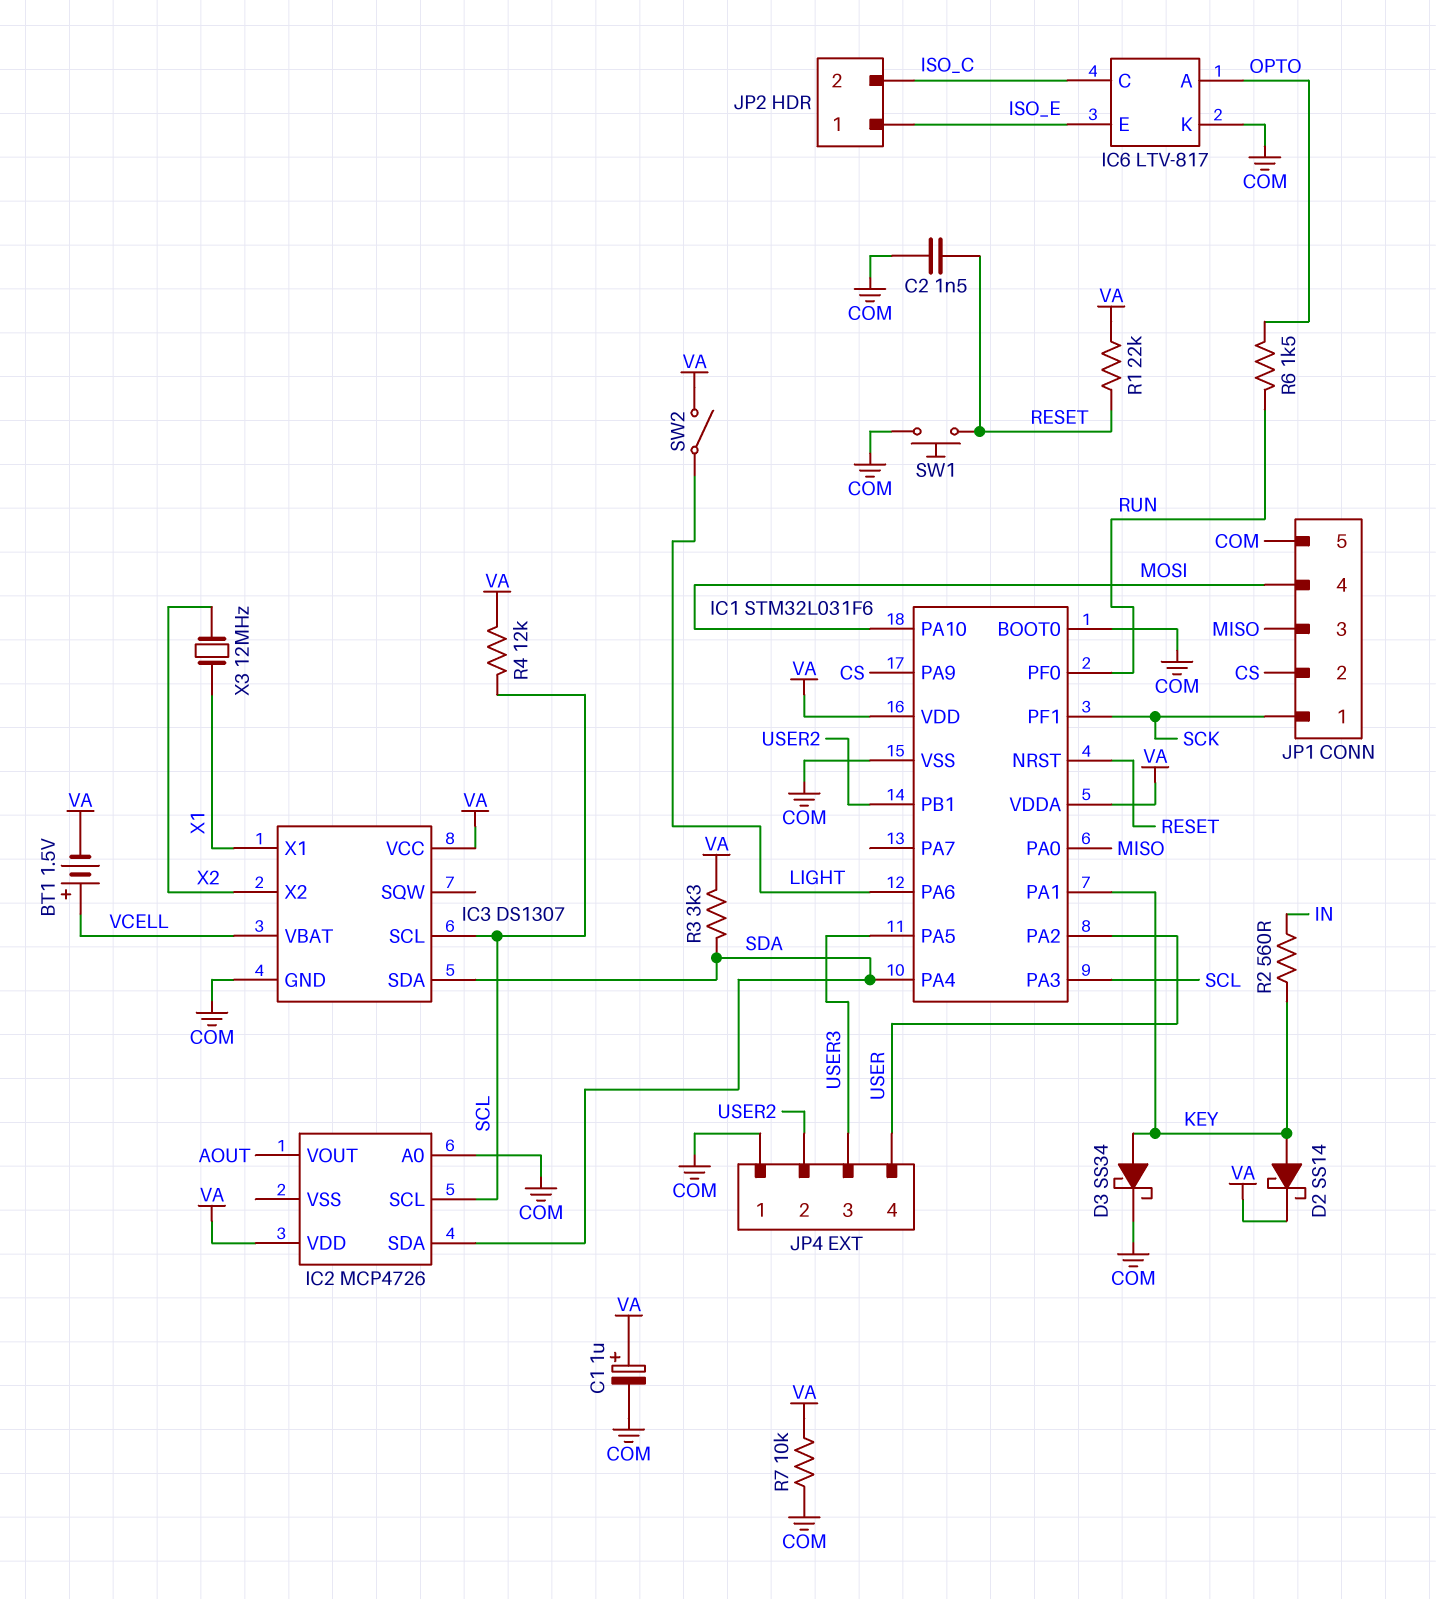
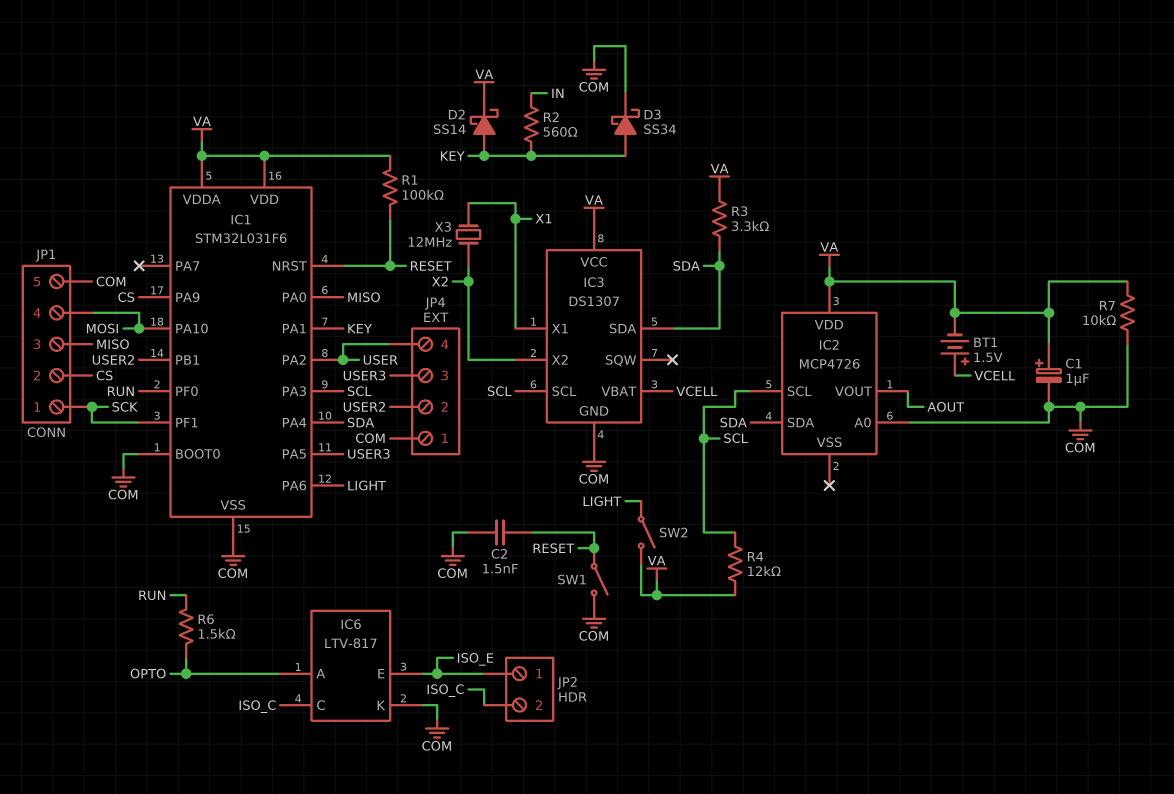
R1: 22k (RESET, VA) -> 100k (RESET, VA)
SW1: button (COM, RESET) -> switch (COM, RESET)

